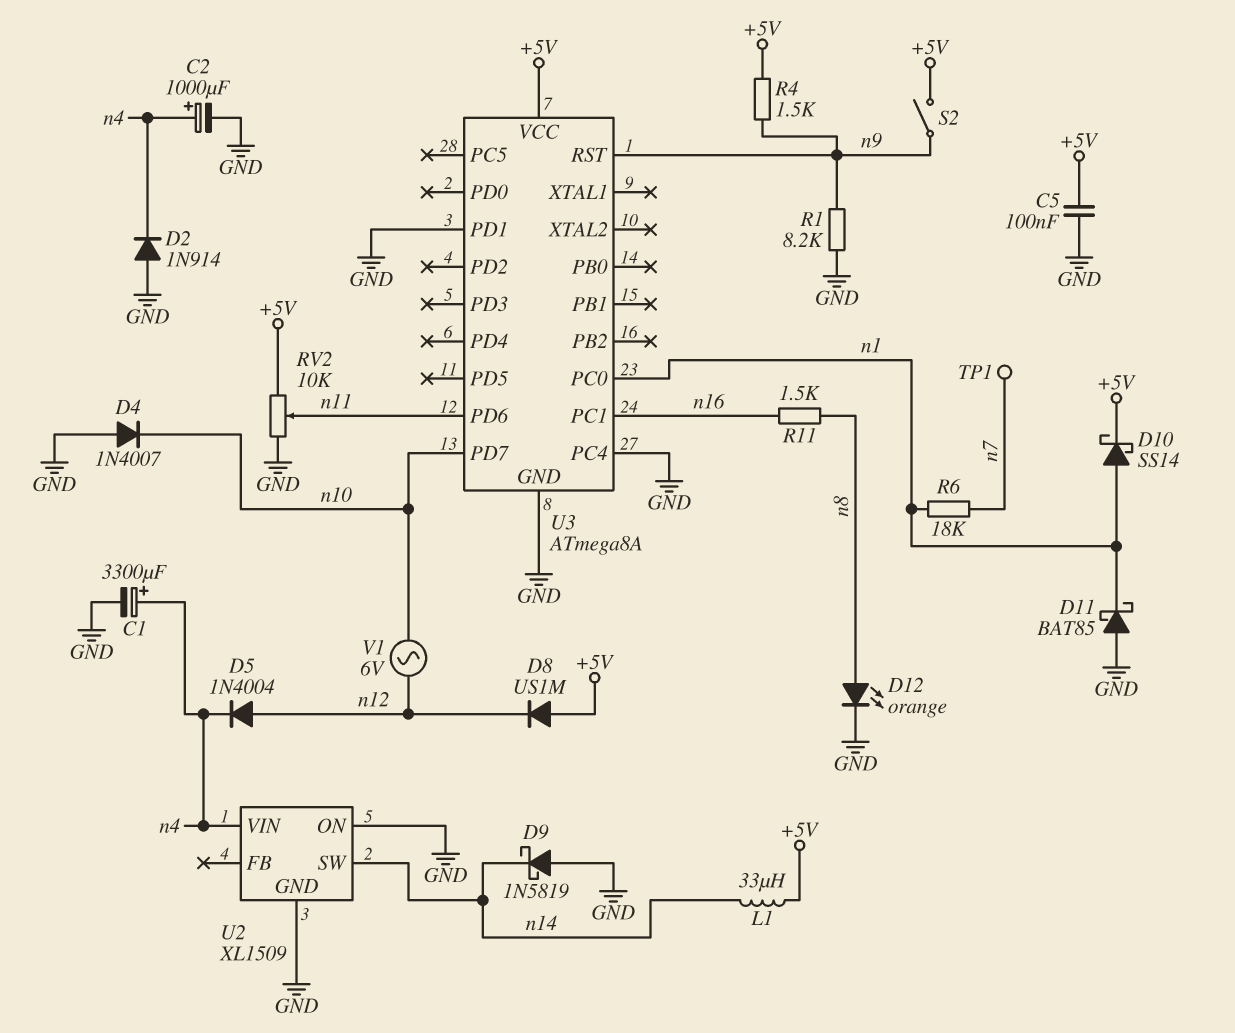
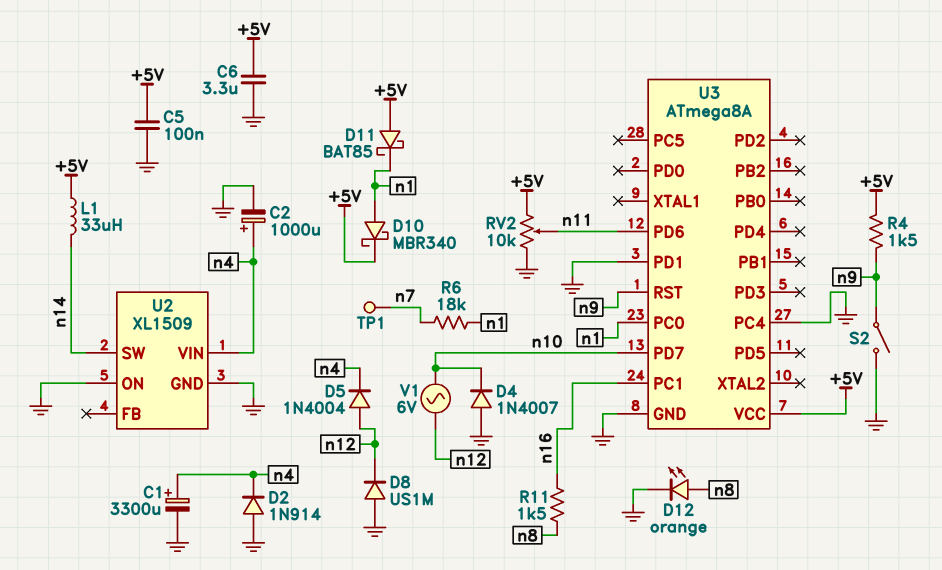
C6: none -> 3.3uF (+5V, GND)
D8: diode US1M (A +5V, K n12) -> diode US1M (A GND, K n12)
D9: schottky 1N5819 (A GND, K n14) -> none
D10: schottky SS14 (A n1, K +5V) -> schottky MBR340 (A n1, K +5V)
D11: schottky BAT85 (A GND, K n1) -> schottky BAT85 (A +5V, K n1)
R1: 8.2k (GND, n9) -> none
S2: switch (+5V, n9) -> switch (GND, n9)

